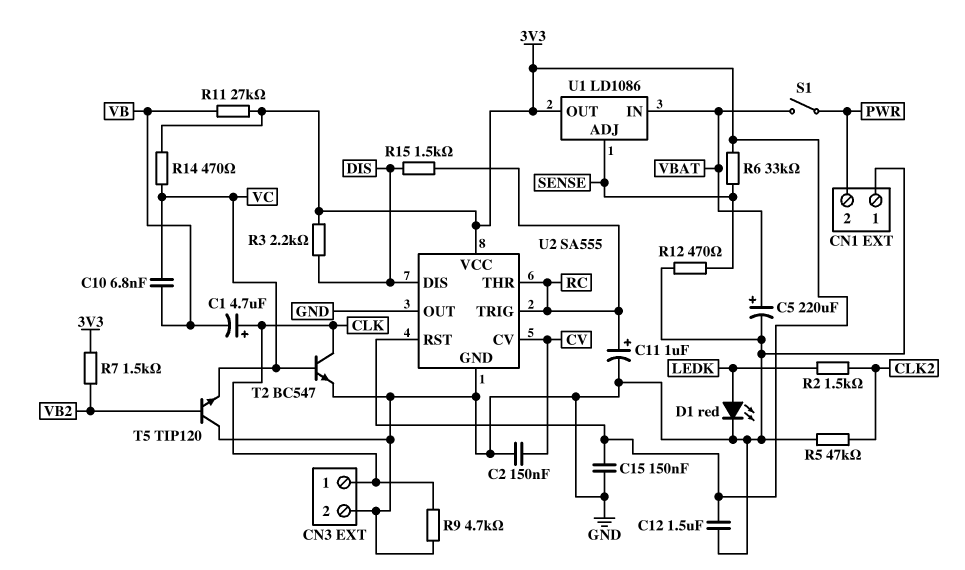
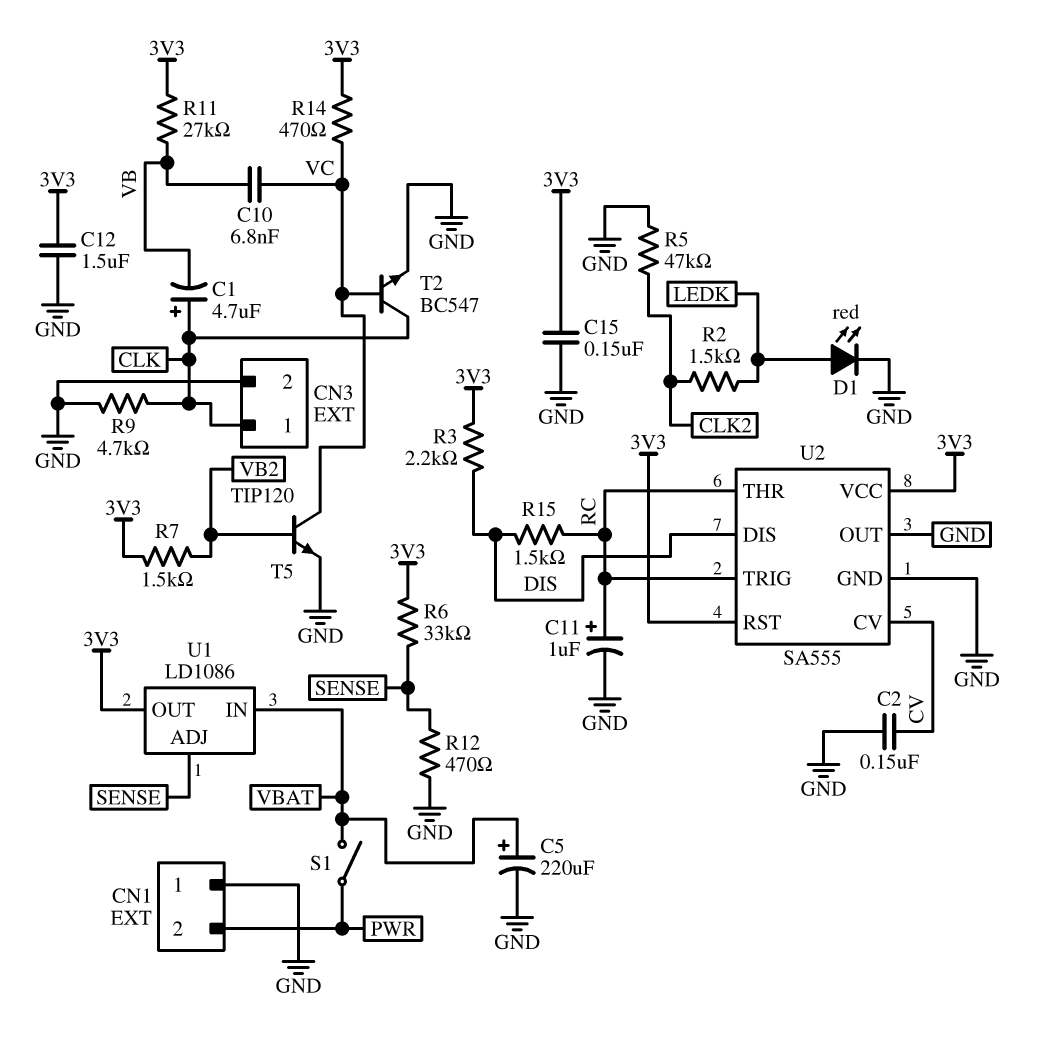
T5: NPN TIP120 (B VB2, C GND, E VC) -> NPN TIP120 (B VB2, C VC, E GND)

